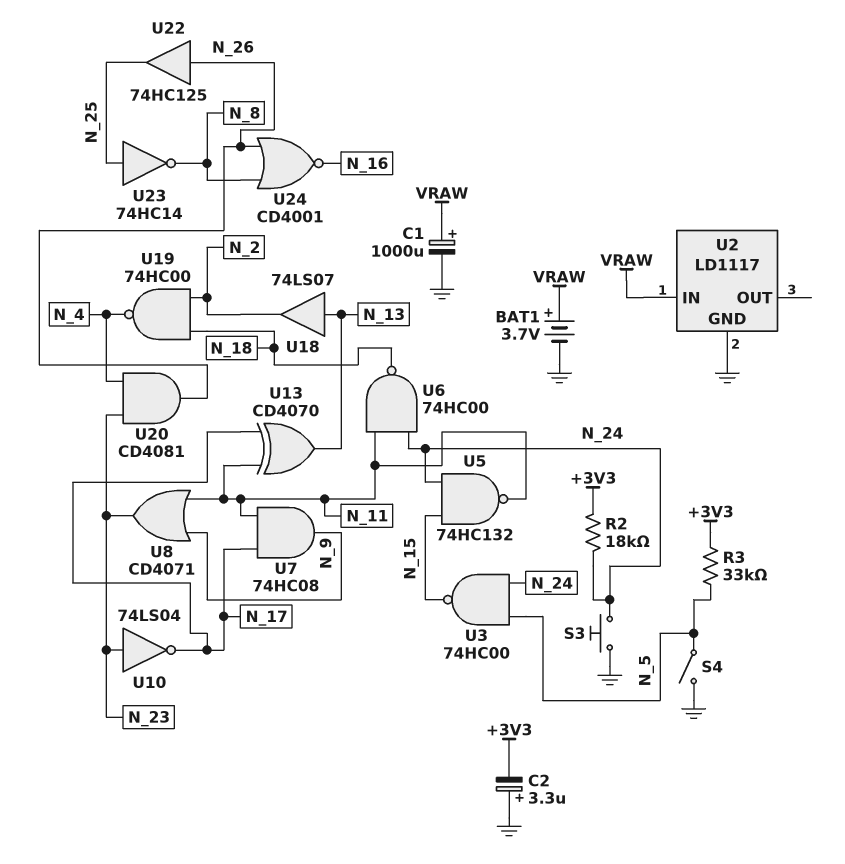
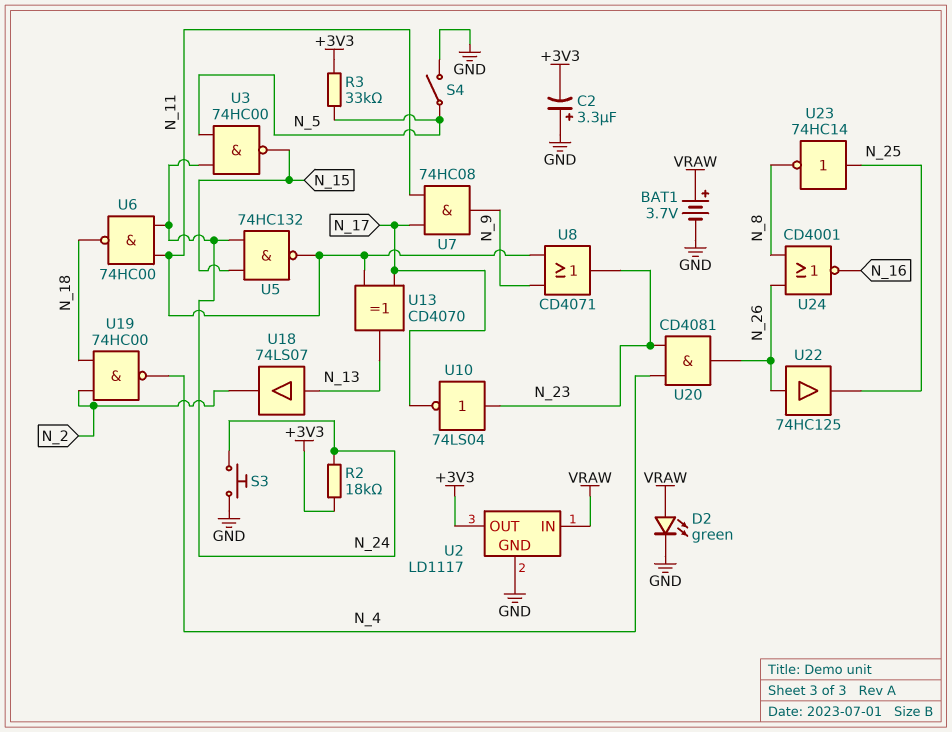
C1: 1000uF (plus VRAW, minus GND) -> none
D2: none -> LED green (A VRAW, K GND)
U2 pin OUT: none -> +3V3

